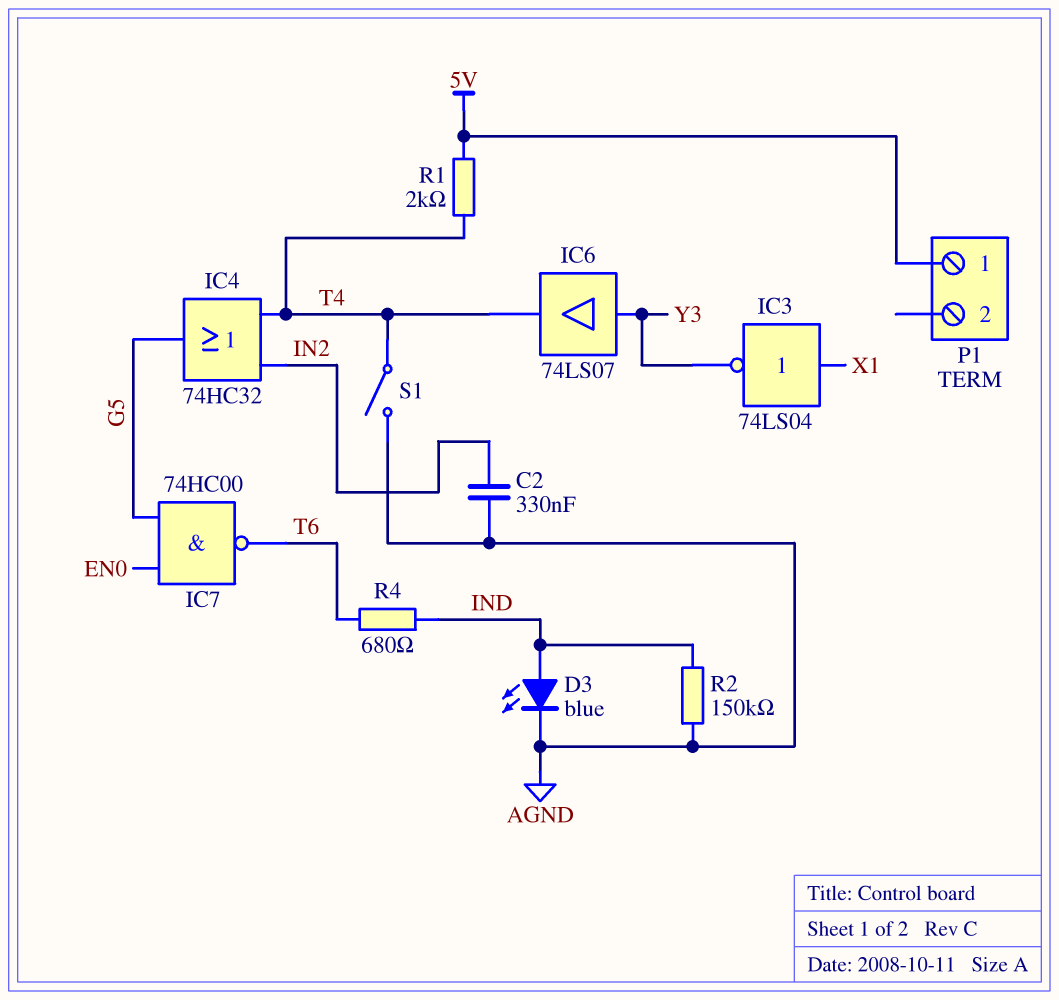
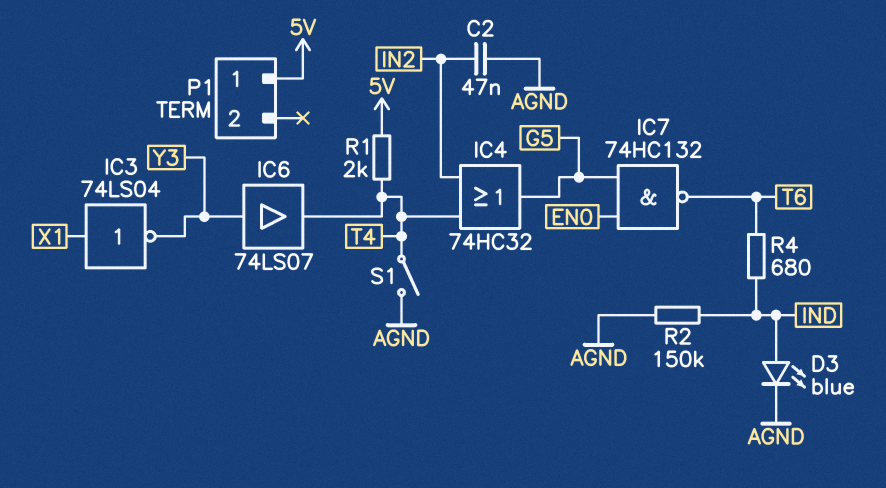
C2: 330nF (AGND, IN2) -> 47nF (AGND, IN2)
IC7: NAND 74HC00 (in EN0, in G5, out T6) -> NAND 74HC132 (in EN0, in G5, out T6)

